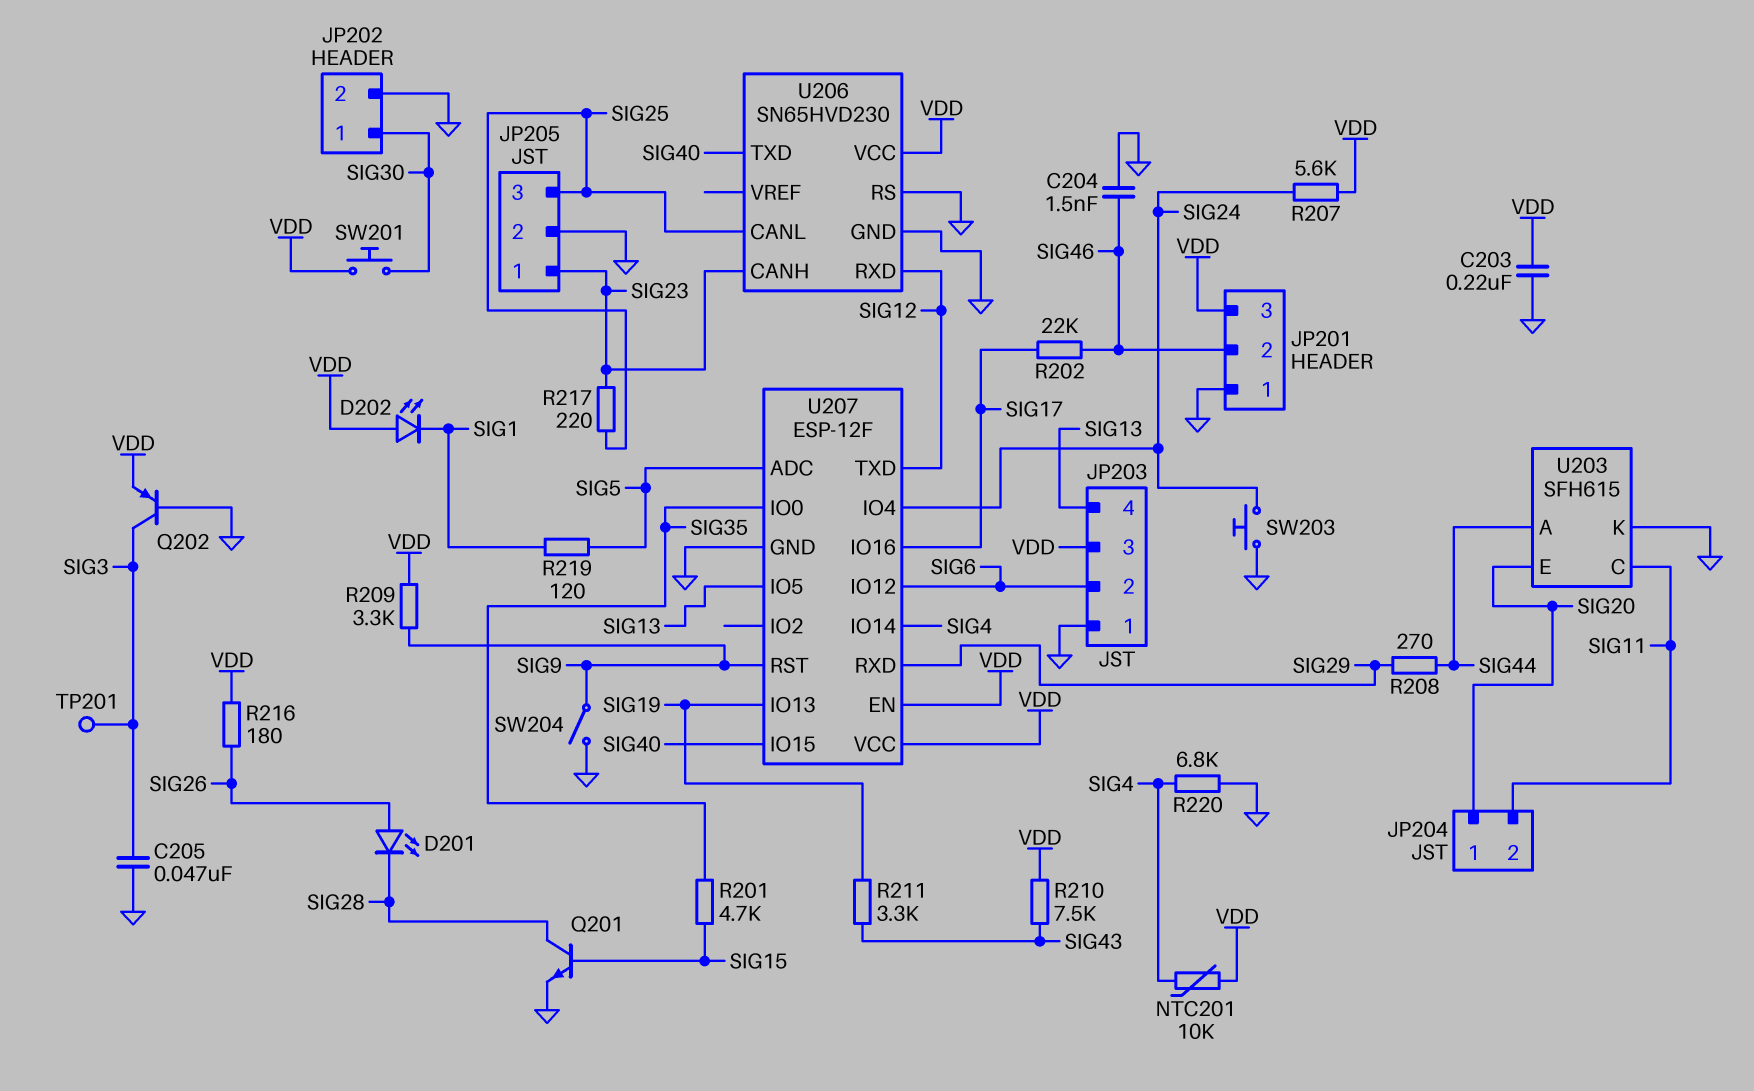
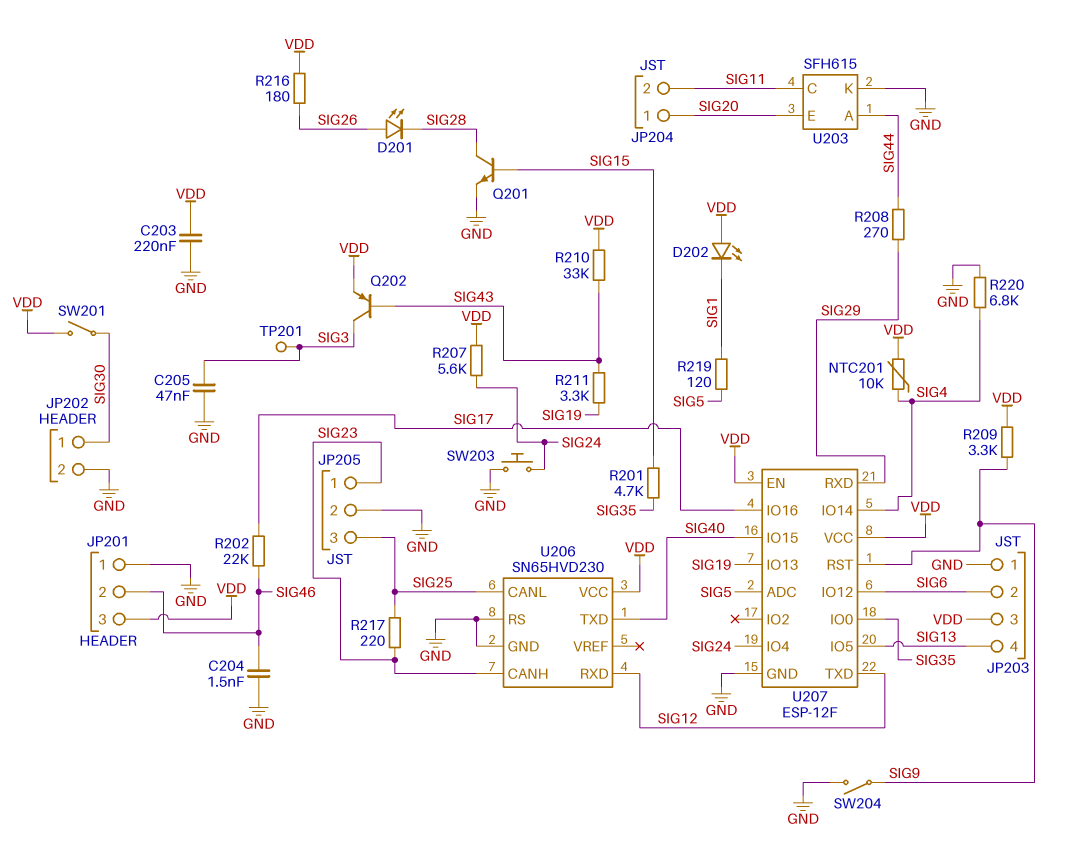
Q202: PNP (B GND, C SIG3, E VDD) -> PNP (B SIG43, C SIG3, E VDD)
R210: 7.5k (SIG43, VDD) -> 33k (SIG43, VDD)
SW201: button (SIG30, VDD) -> switch (SIG30, VDD)

